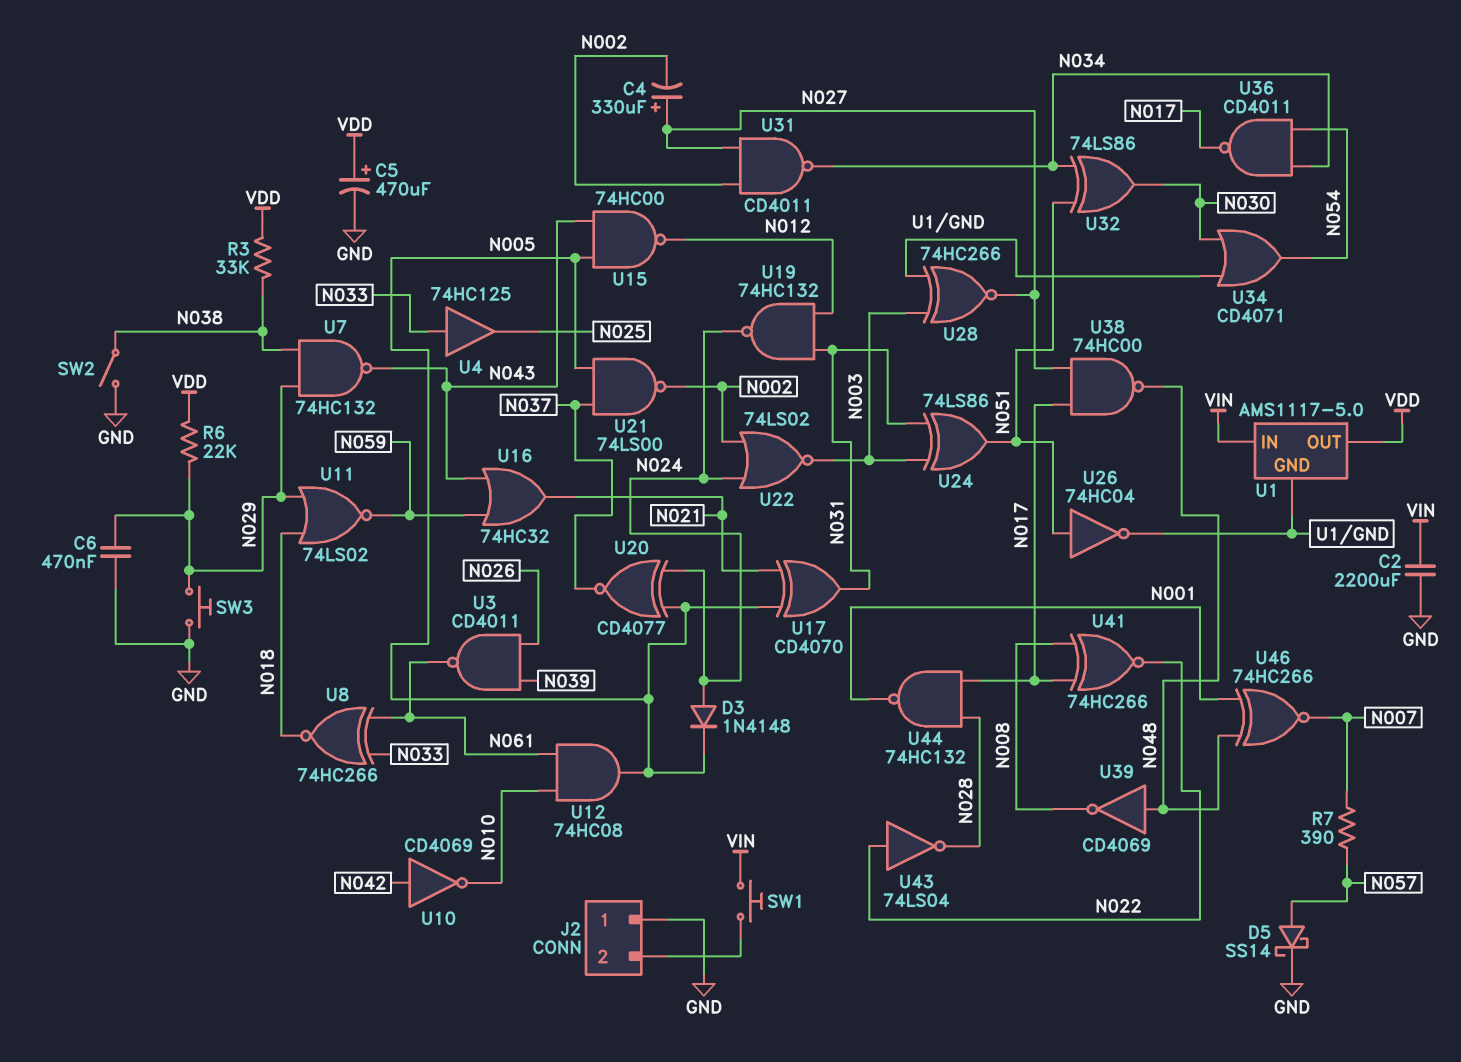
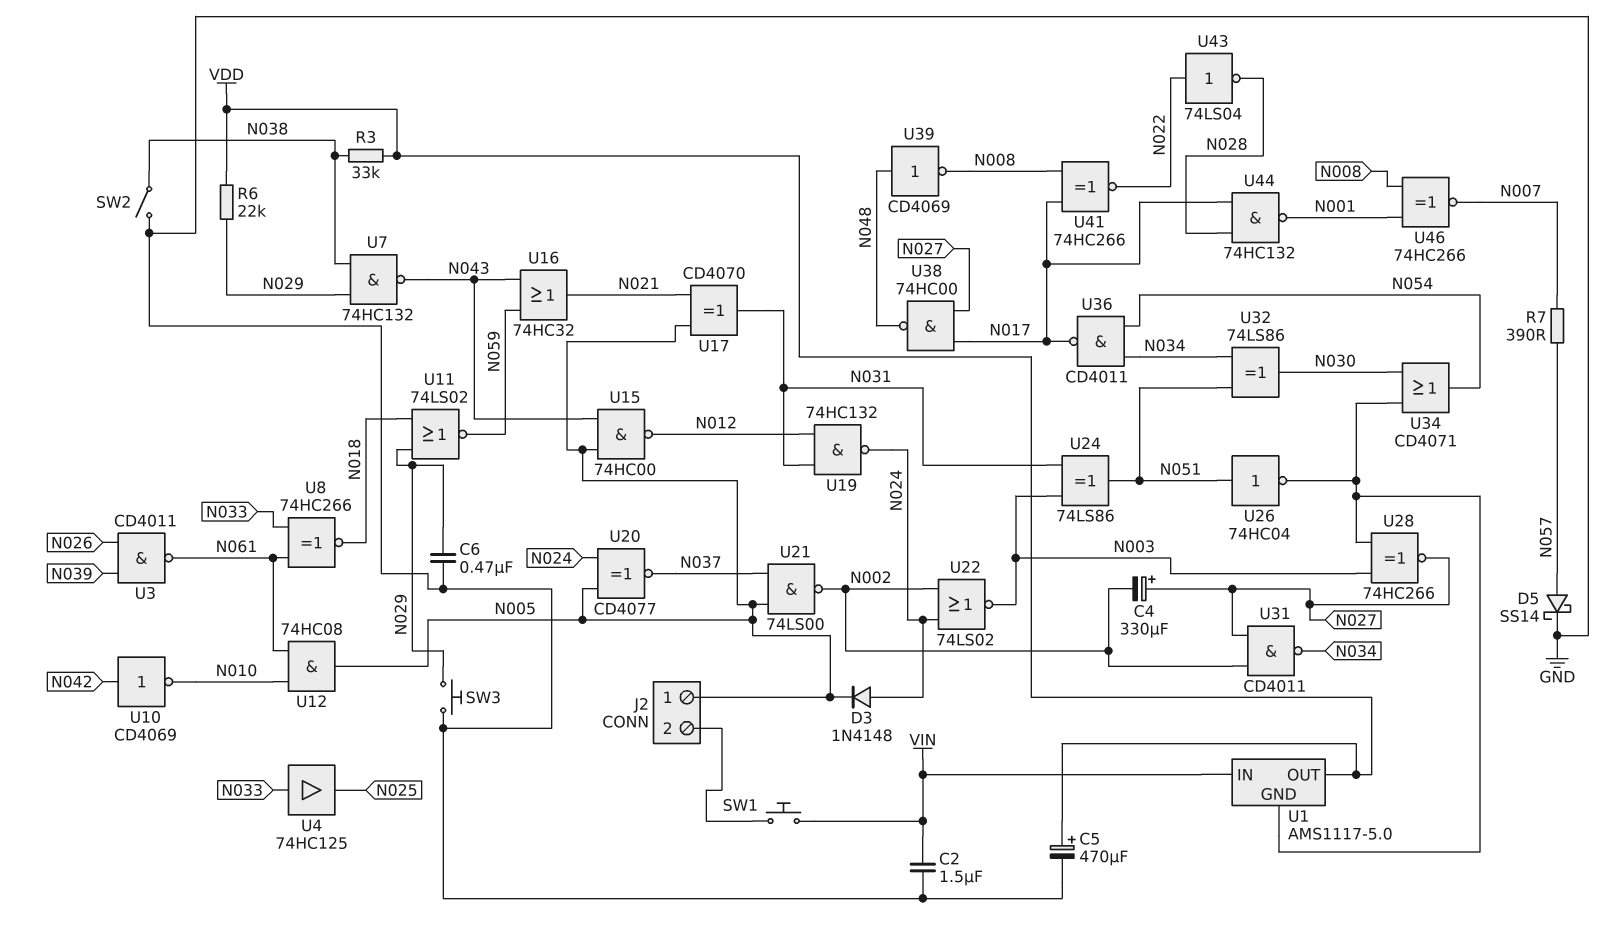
C2: 2200uF (GND, VIN) -> 1.5uF (GND, VIN)
J2 pin 1: GND -> N005
U46: XNOR 74HC266 (in N001, in N048, out N007) -> XNOR 74HC266 (in N001, in N008, out N007)

